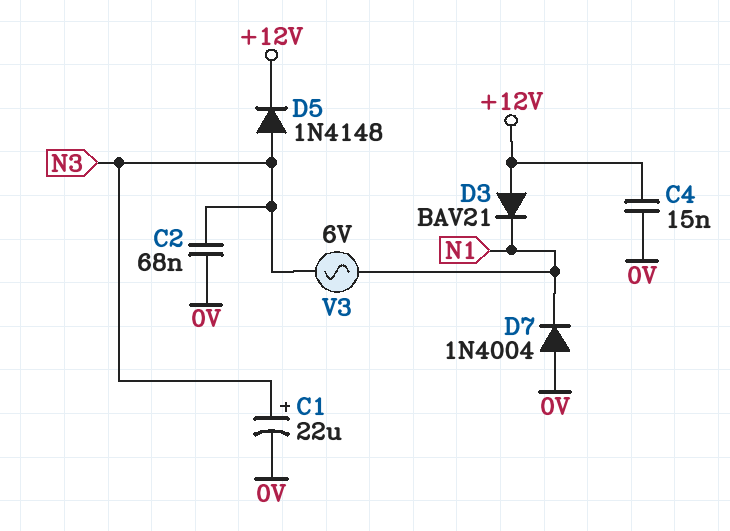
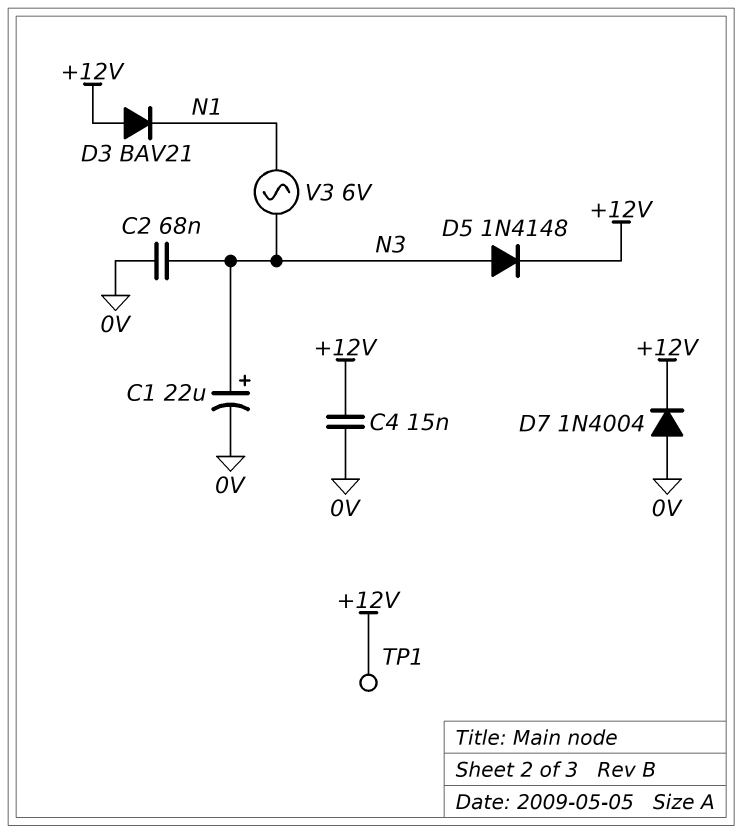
D7: diode 1N4004 (A 0V, K N1) -> diode 1N4004 (A 0V, K +12V)
TP1: none -> test point (+12V)

